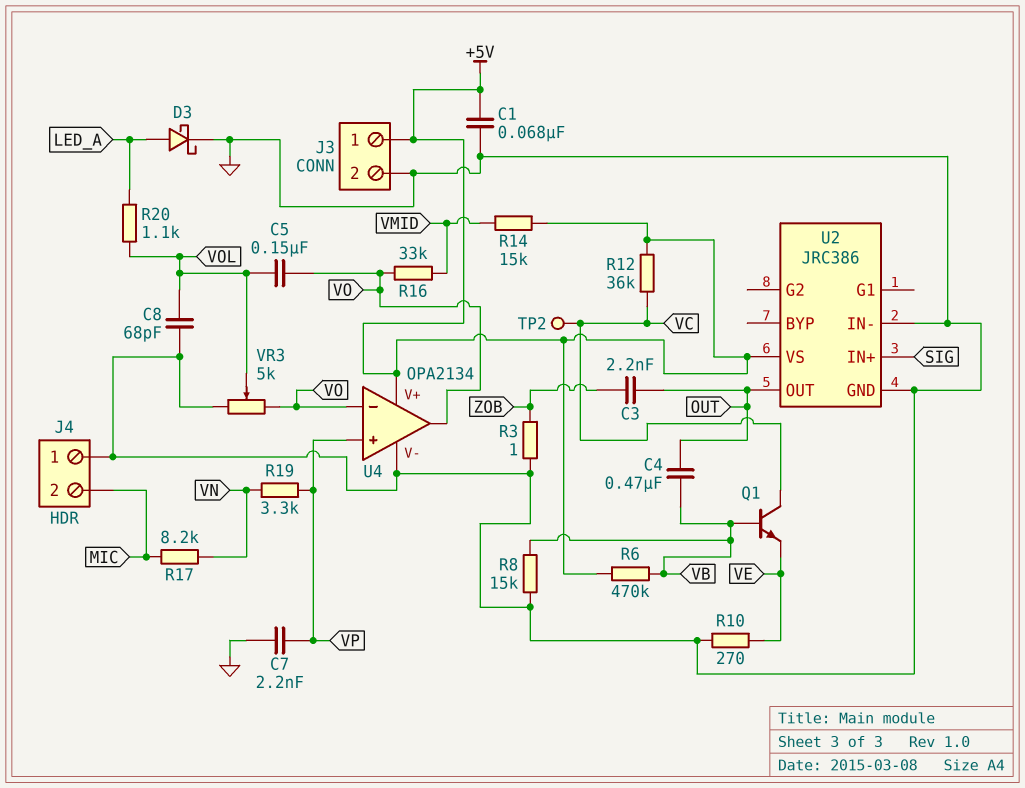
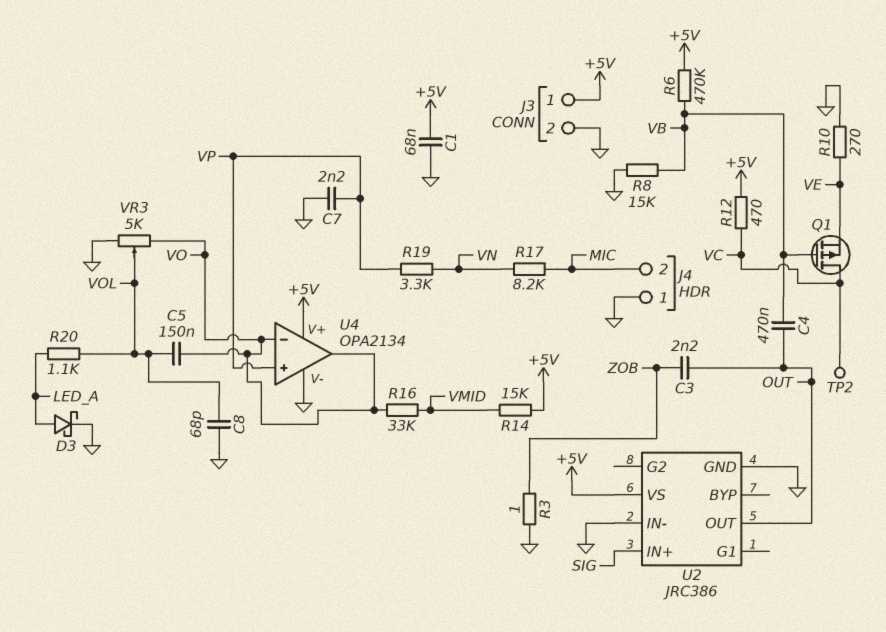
Q1: NPN (B VB, C VC, E VE) -> PMOS (G VB, D VC, S VE)
R12: 36k (+5V, VC) -> 470 (+5V, VC)

